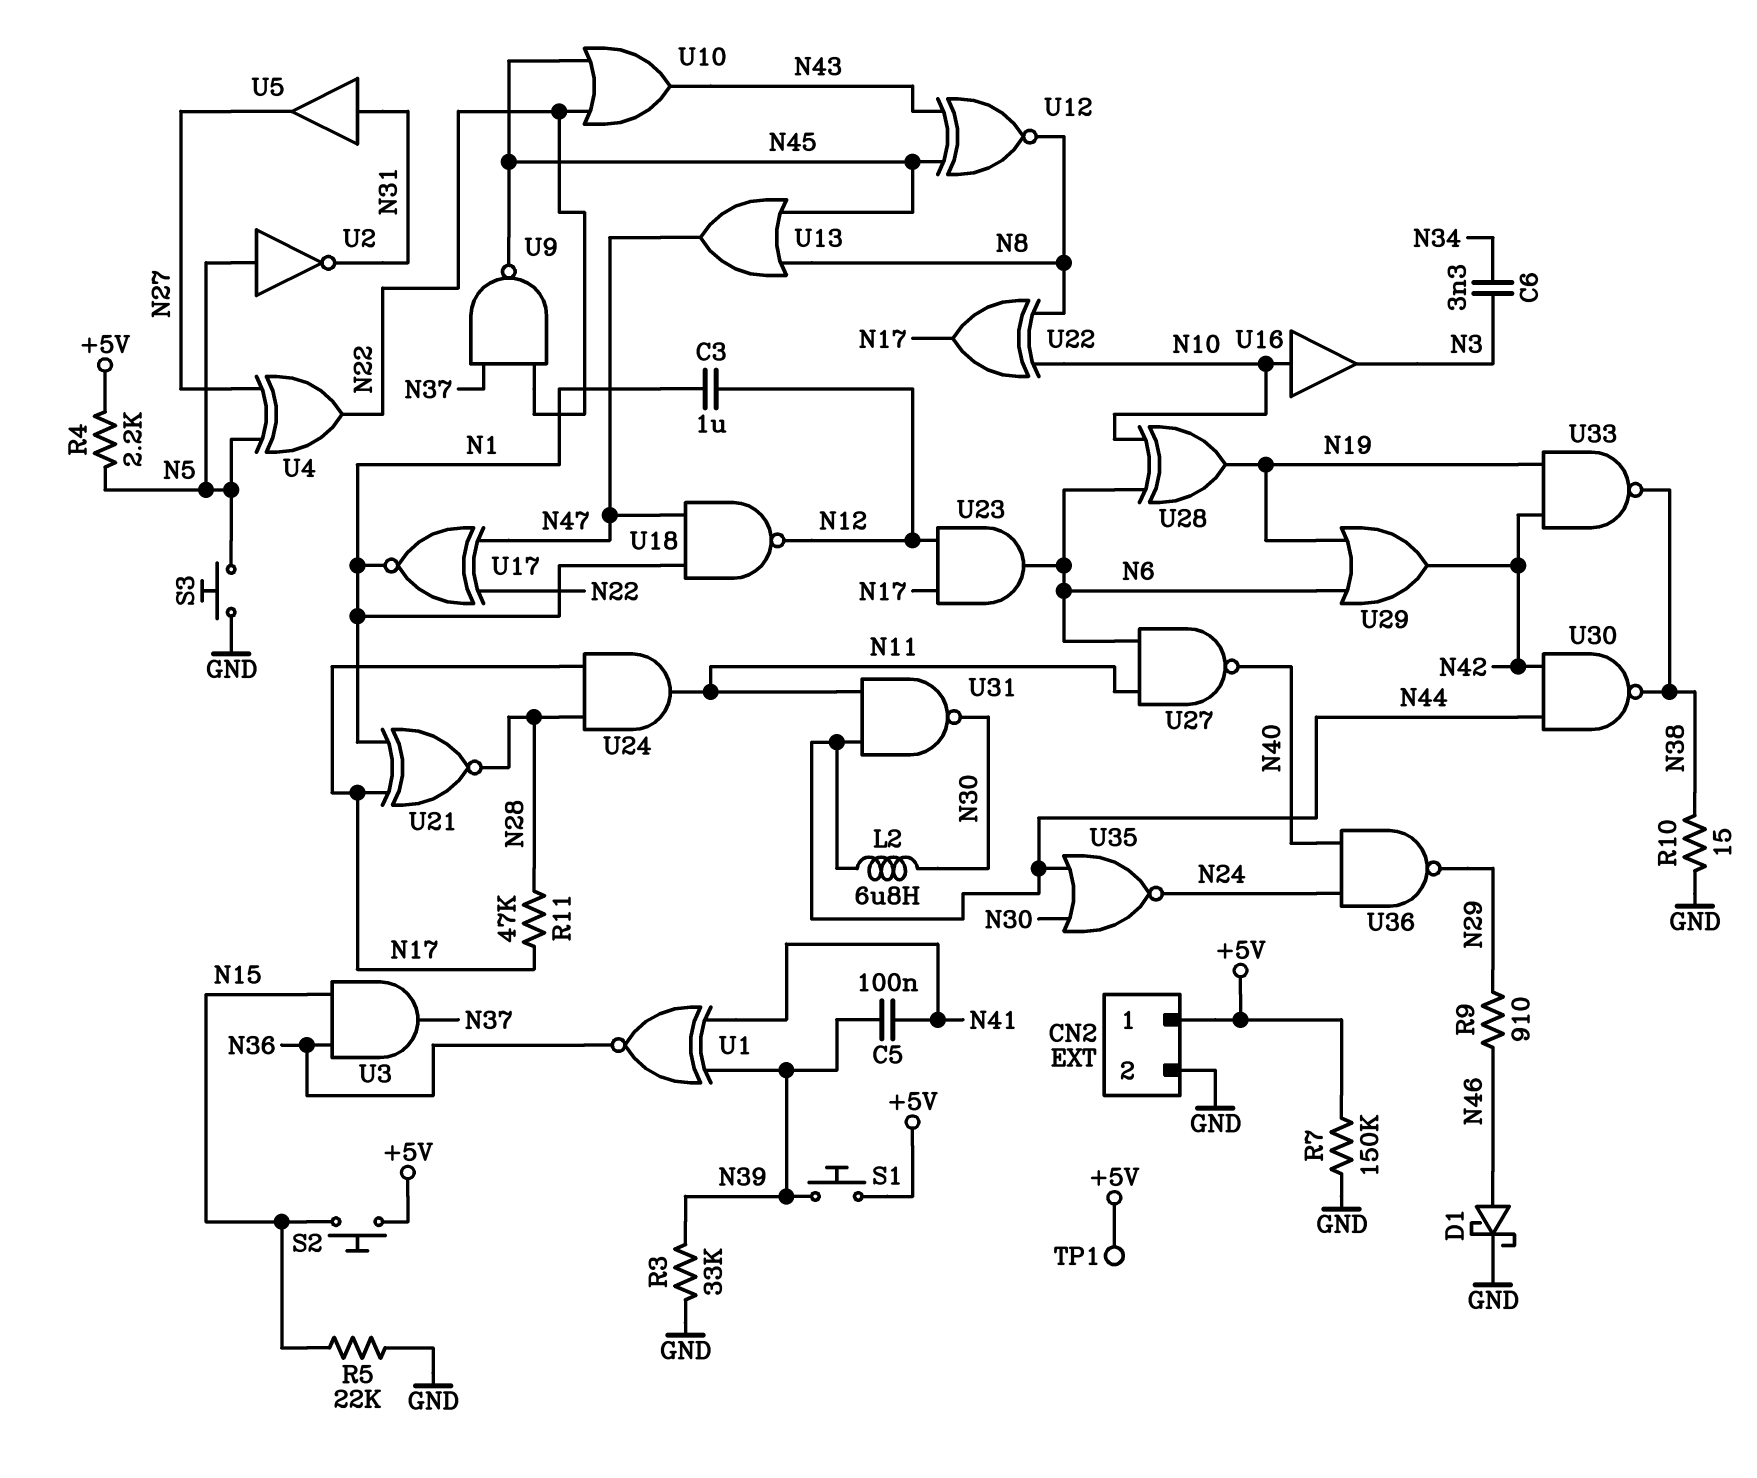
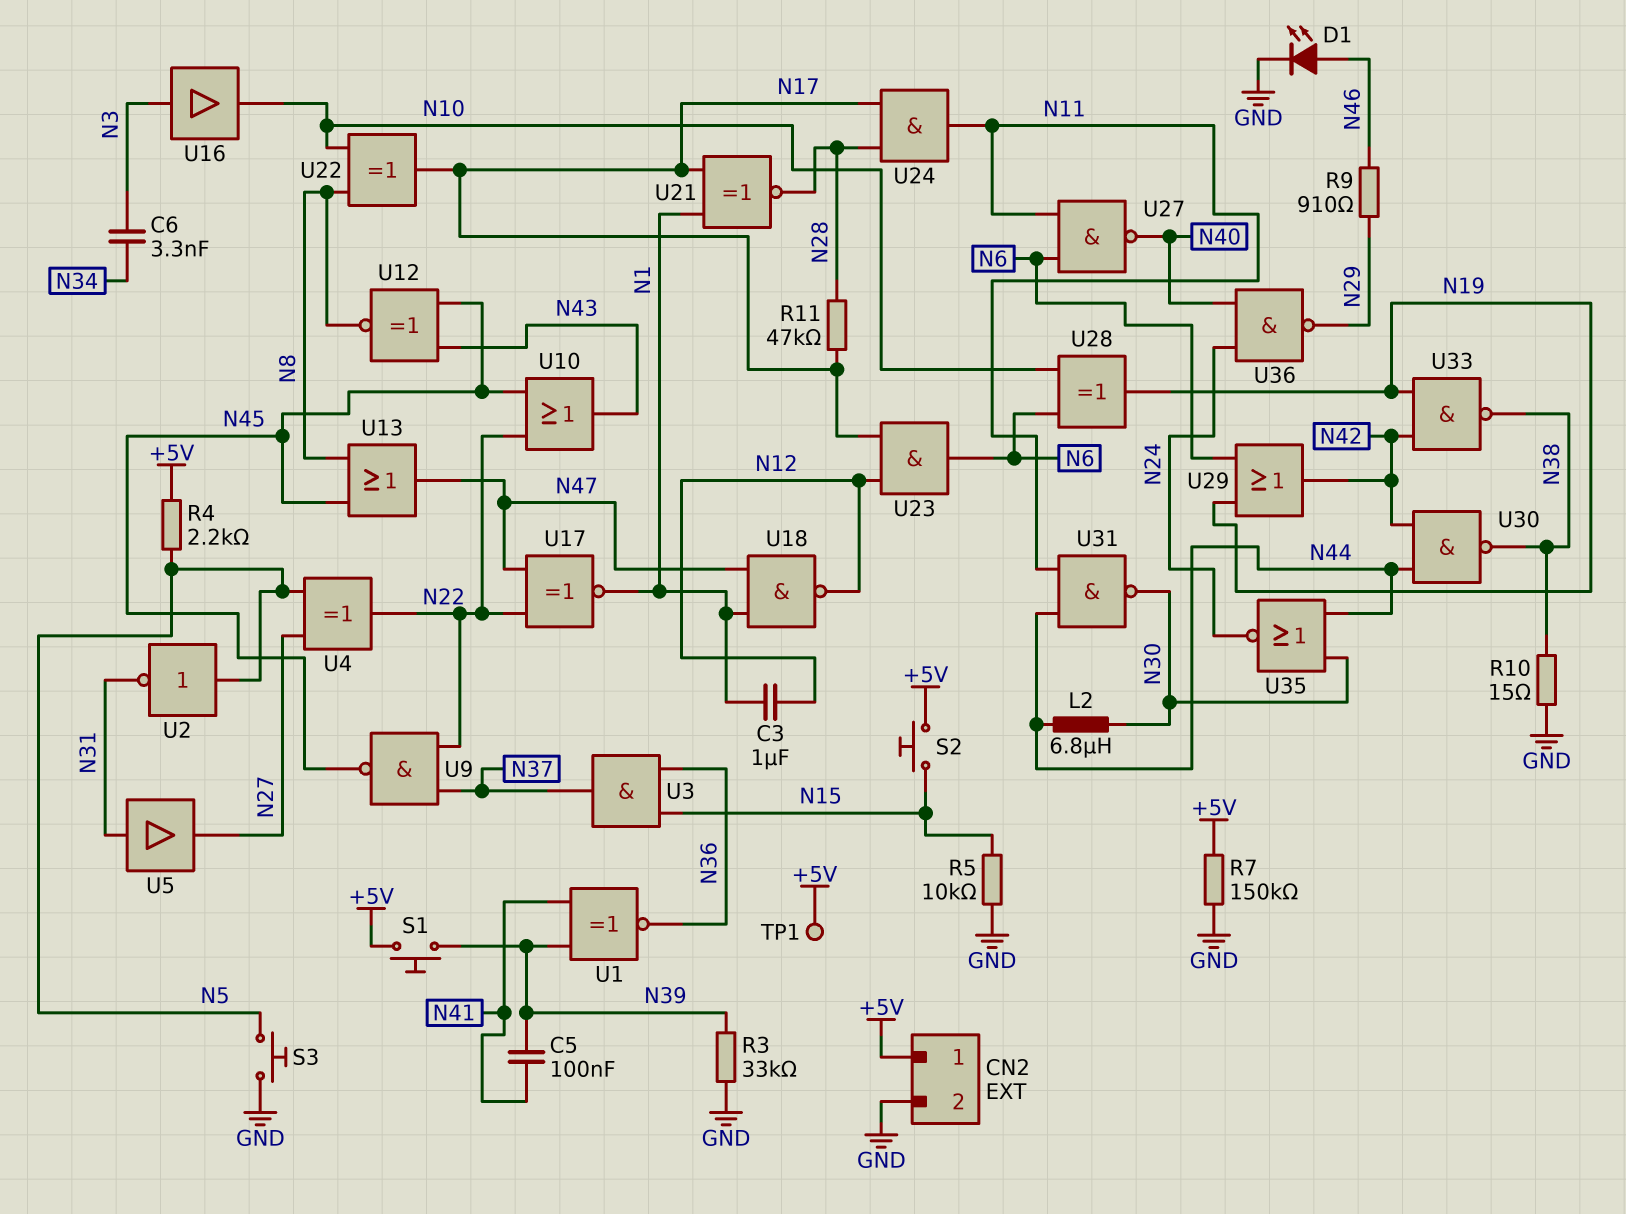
D1: schottky (A N46, K GND) -> LED (A N46, K GND)
R5: 22k (GND, N15) -> 10k (GND, N15)
U16: buffer (in N10, out N3) -> buffer (in N3, out N10)

